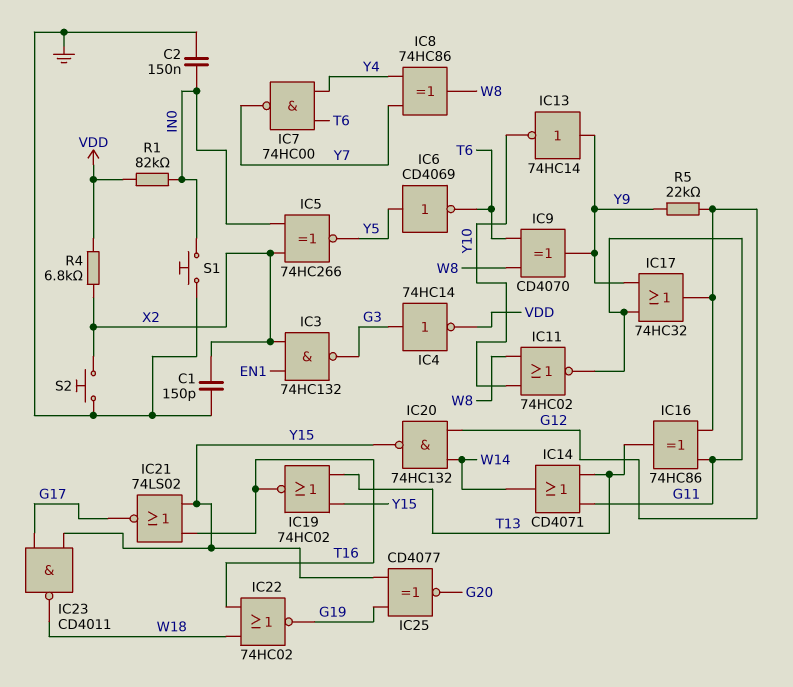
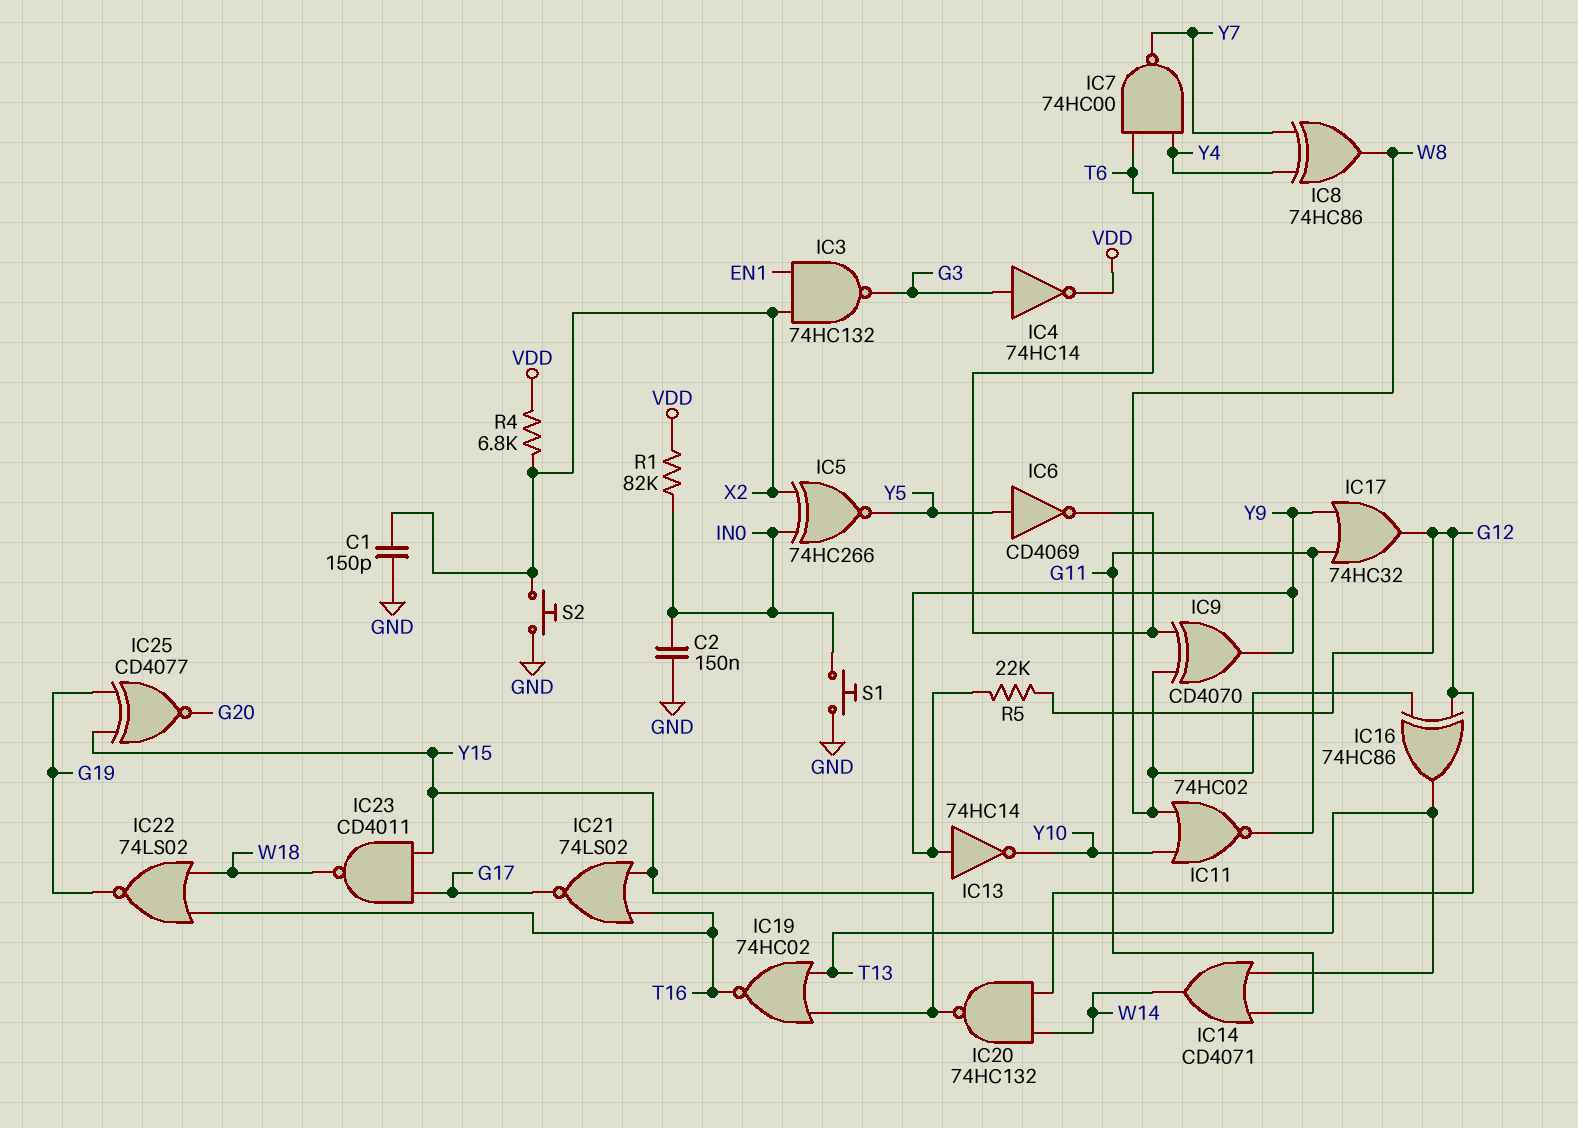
IC16: XOR 74HC86 (in G11, in G12, out T13) -> XOR 74HC86 (in G12, in W8, out T13)
IC22: NOR 74HC02 (in T16, in W18, out G19) -> NOR 74LS02 (in T16, in W18, out G19)

